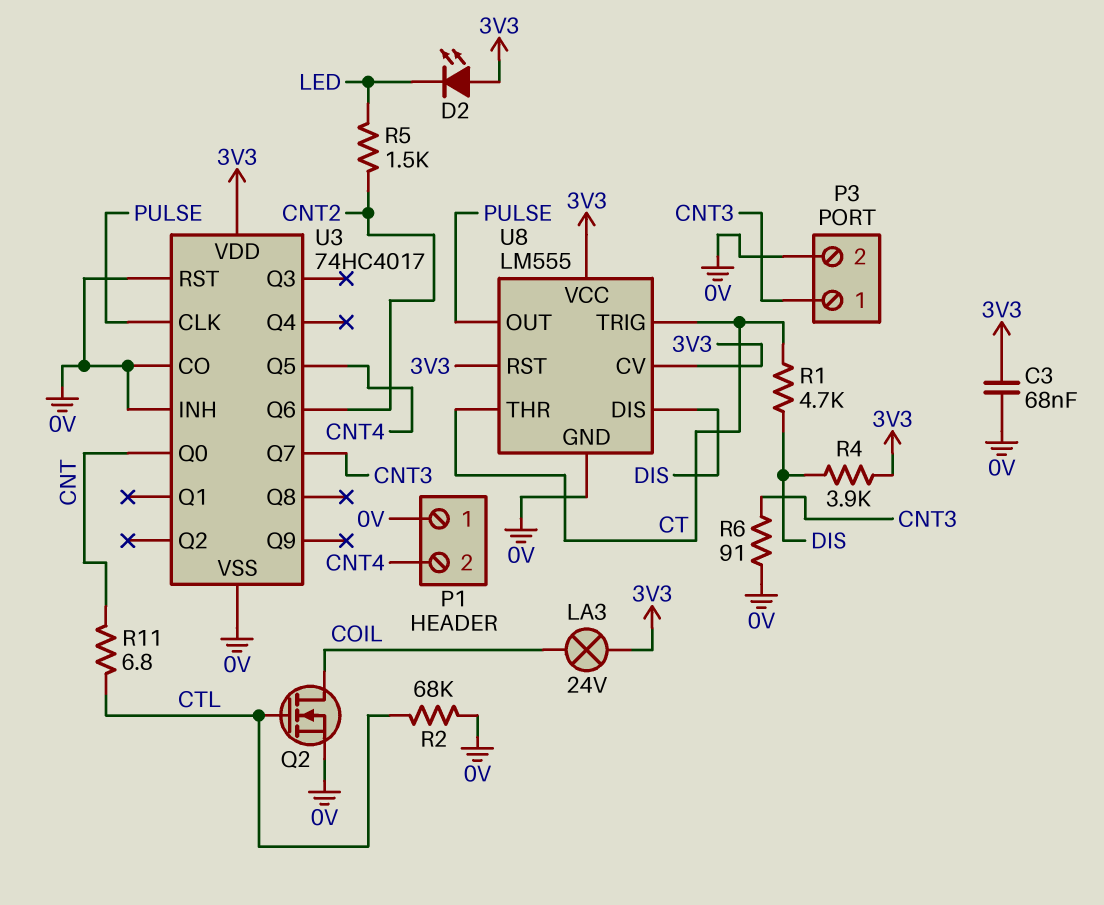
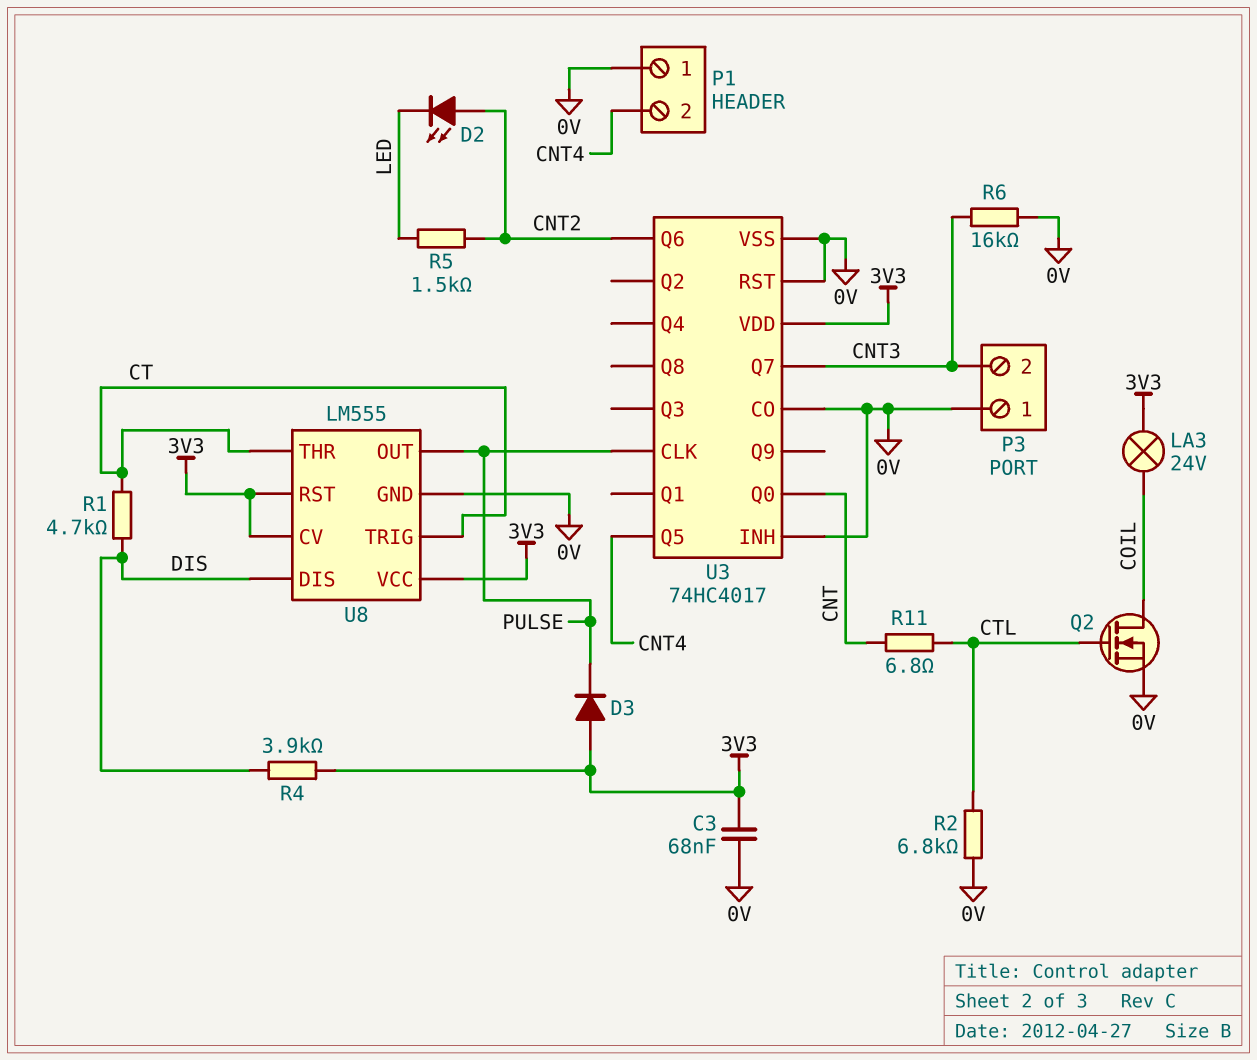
D2: LED (A 3V3, K LED) -> LED (A CNT2, K LED)
D3: none -> diode (A 3V3, K PULSE)
P3 pin 1: CNT3 -> 0V
P3 pin 2: 0V -> CNT3
R2: 68k (0V, CTL) -> 6.8k (0V, CTL)
R6: 91 (0V, CNT3) -> 16k (0V, CNT3)

